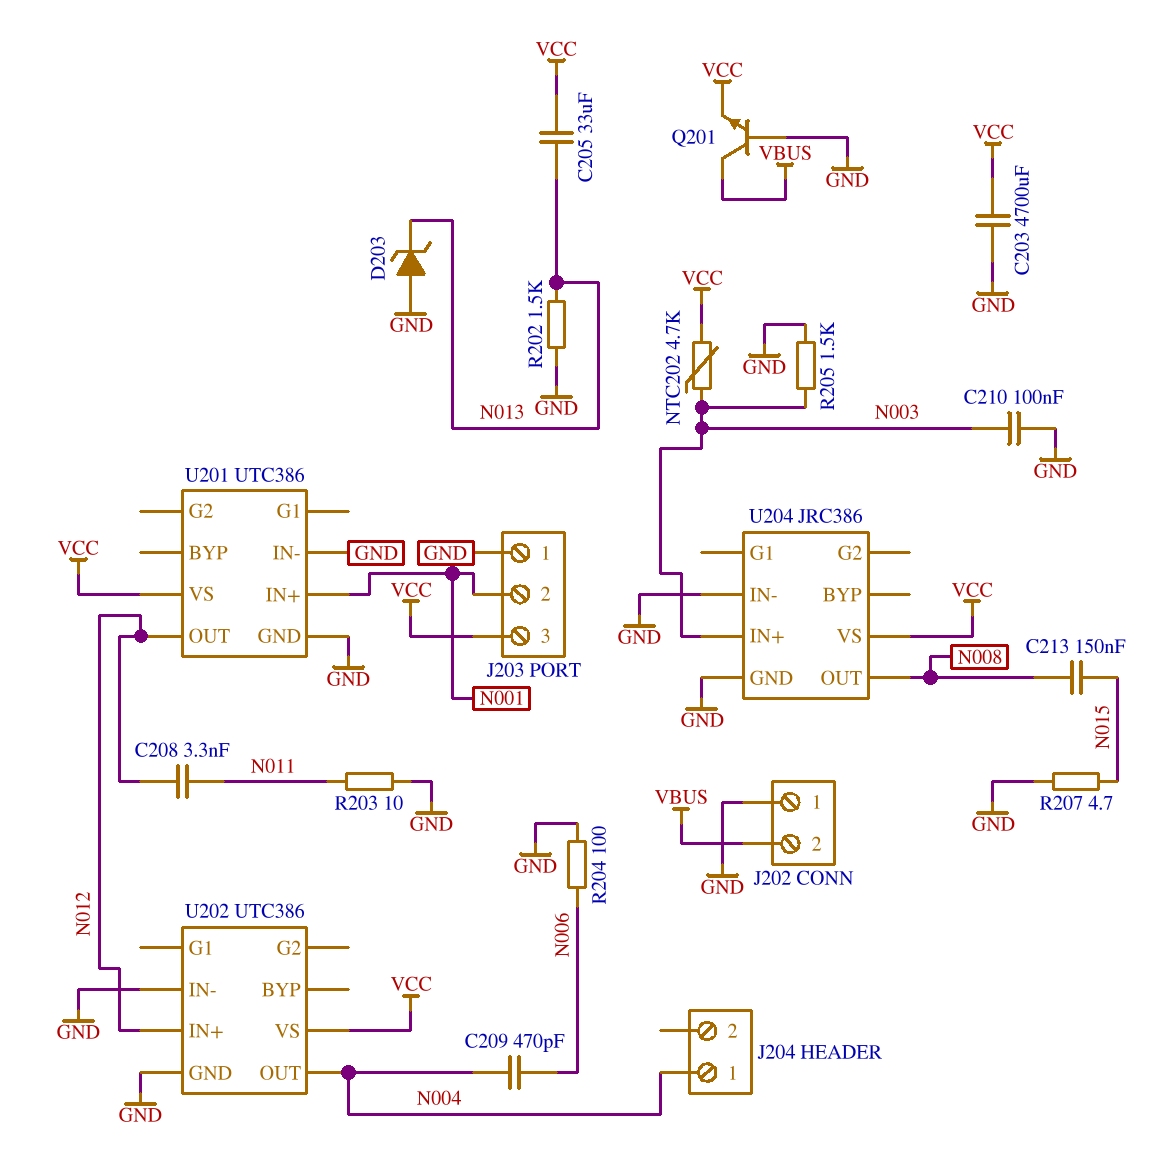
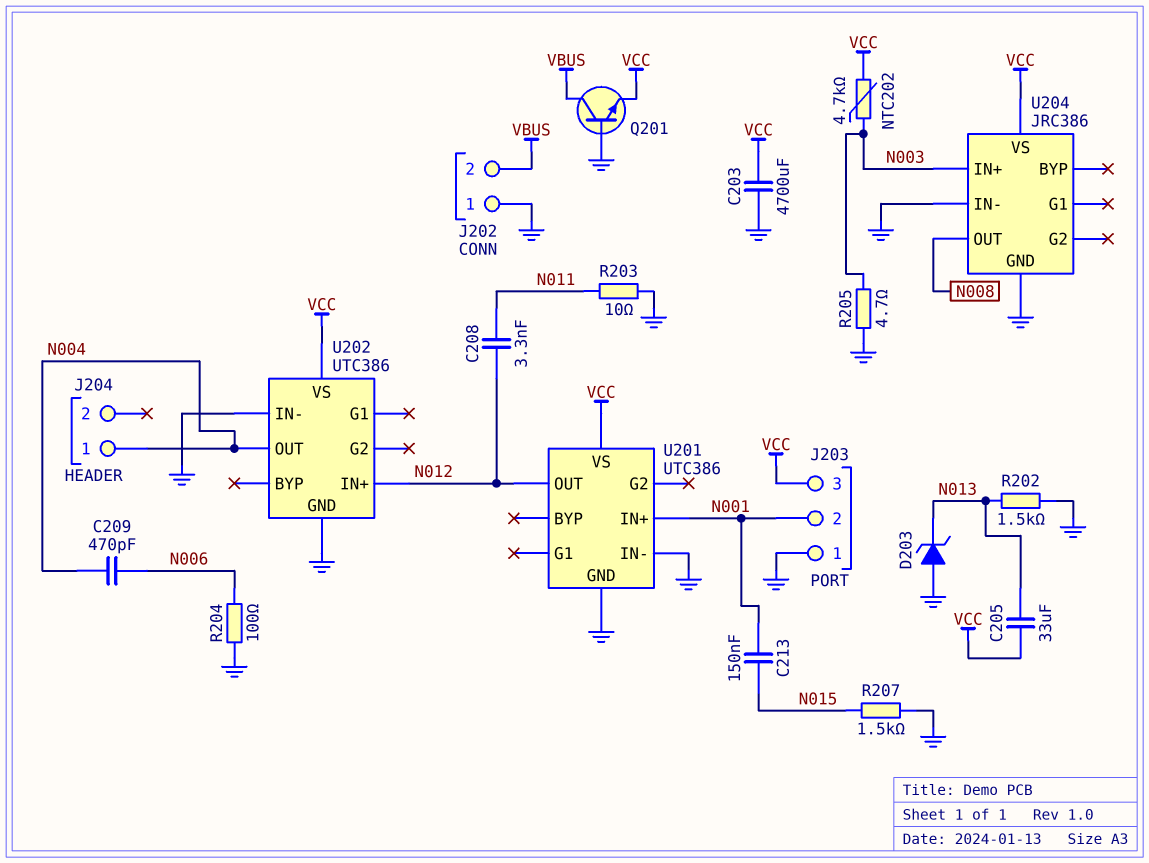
C210: 100nF (GND, N003) -> none
C213: 150nF (N008, N015) -> 150nF (N001, N015)
R205: 1.5k (GND, N003) -> 4.7 (GND, N003)
R207: 4.7 (GND, N015) -> 1.5k (GND, N015)

